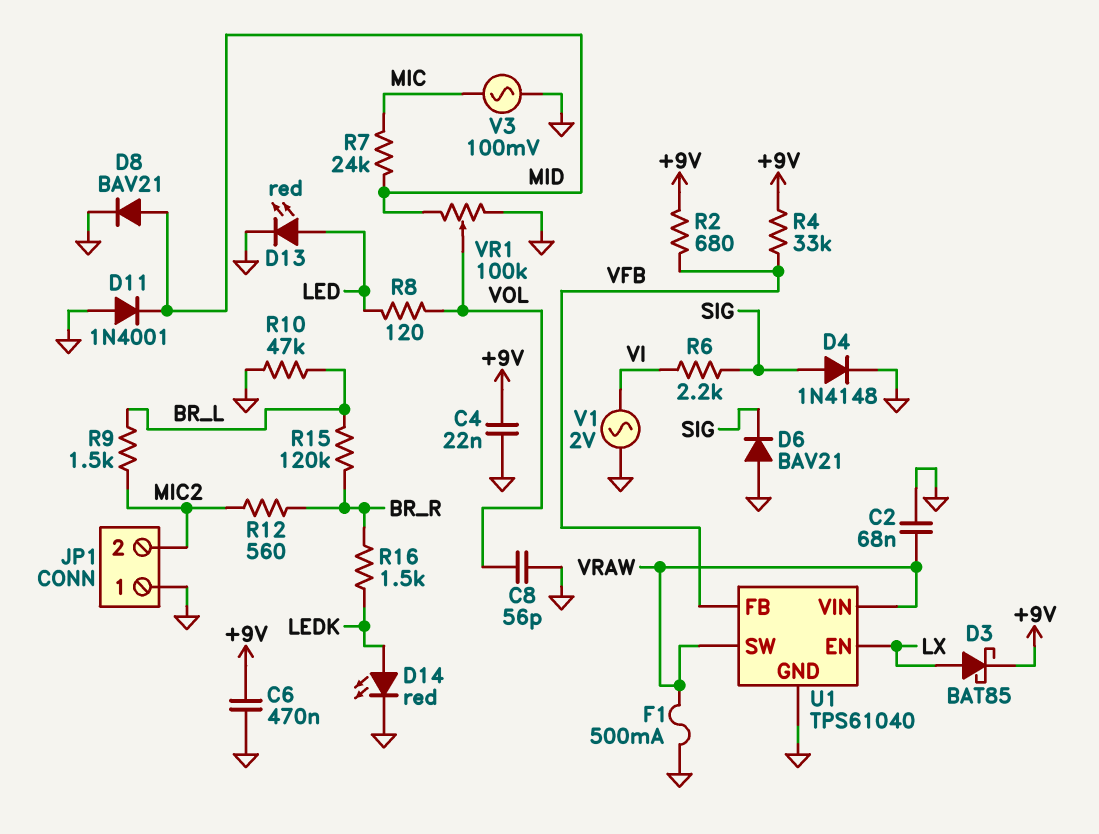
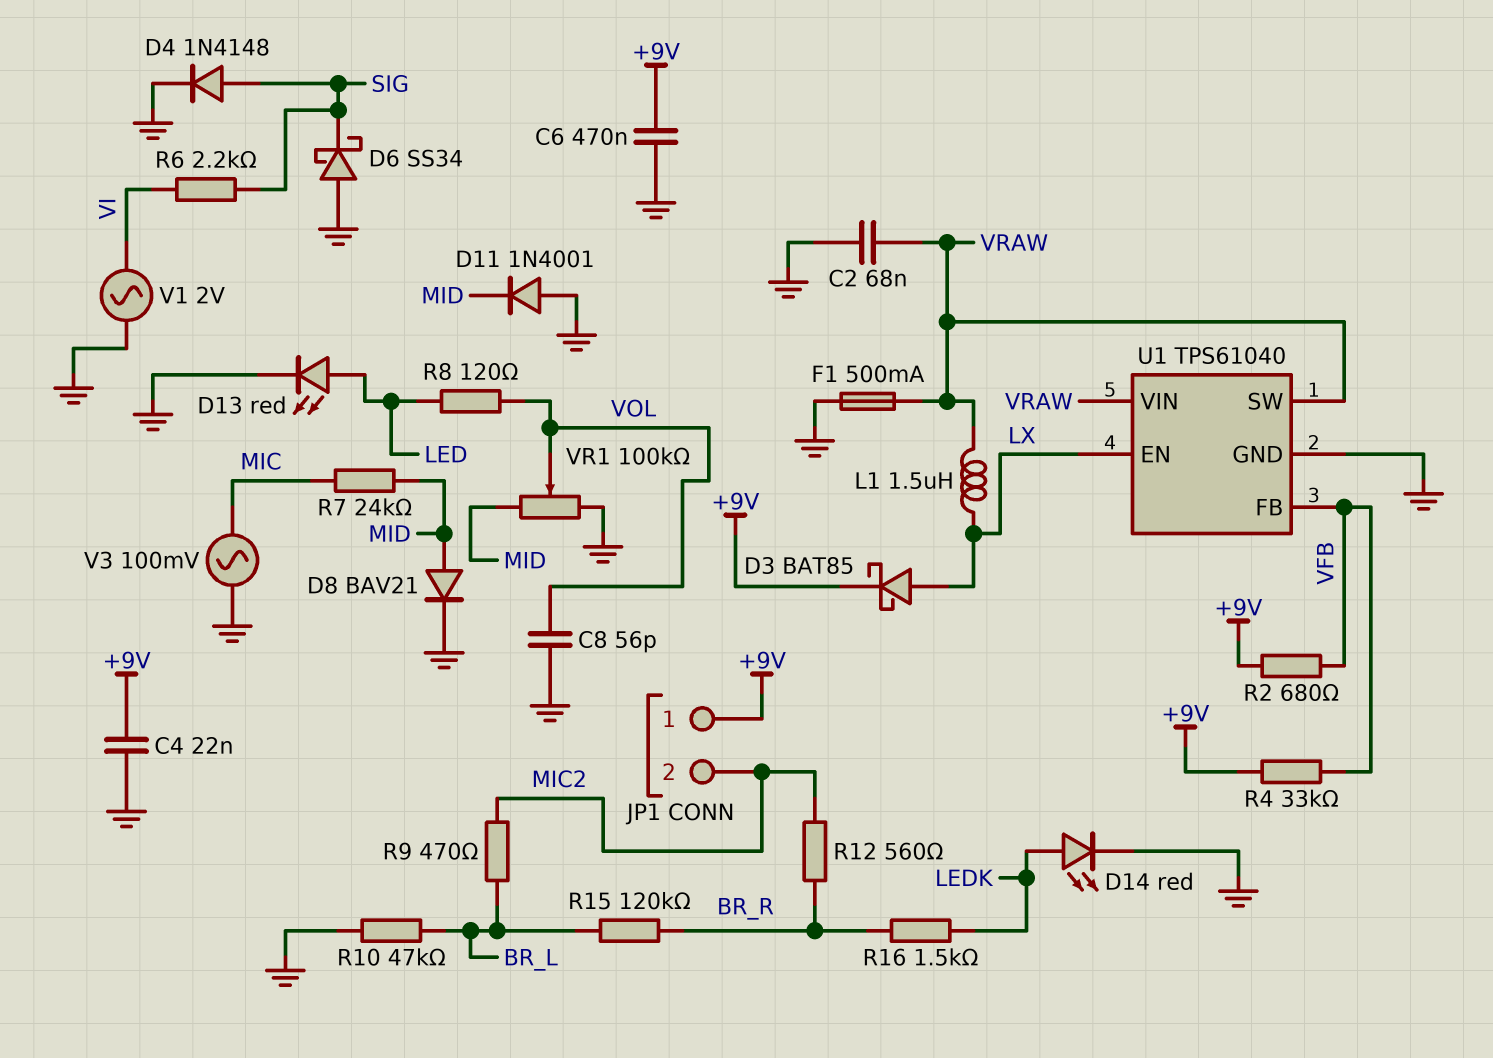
D6: diode BAV21 (A GND, K SIG) -> schottky SS34 (A GND, K SIG)
JP1 pin 1: GND -> +9V
L1: none -> 1.5uH (LX, VRAW)
R9: 1.5k (BR_L, MIC2) -> 470 (BR_L, MIC2)

